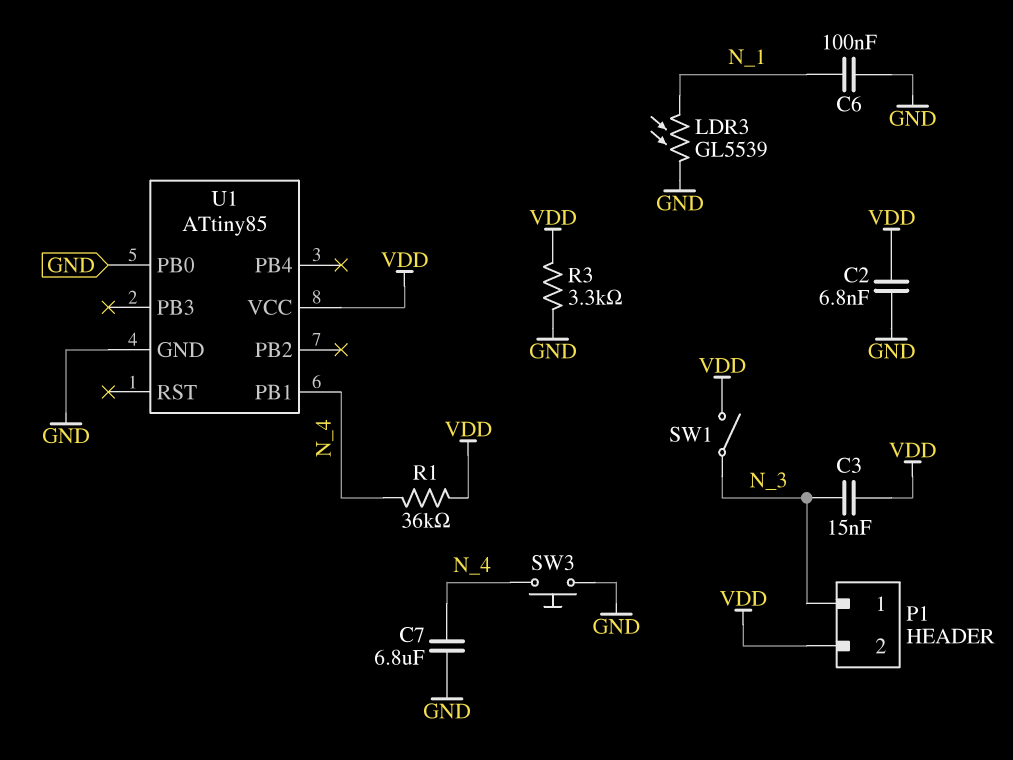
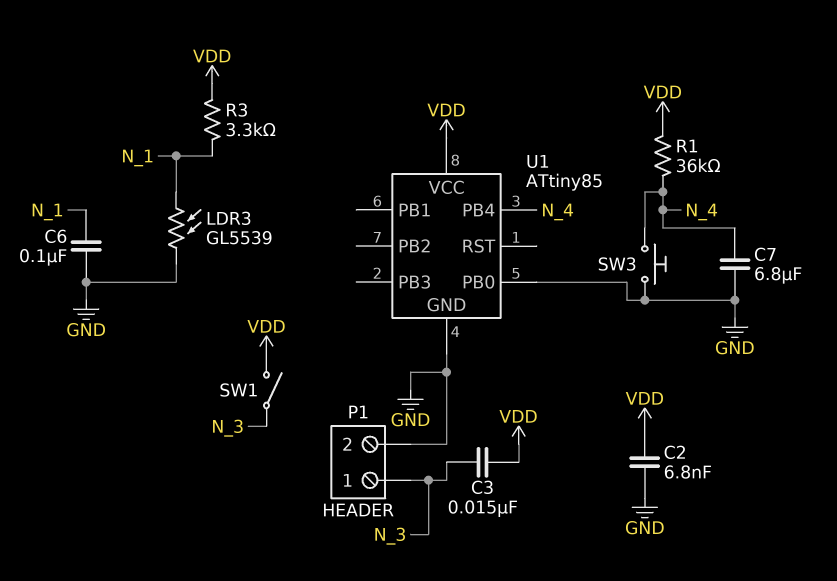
P1 pin 2: VDD -> GND
R3: 3.3k (GND, VDD) -> 3.3k (N_1, VDD)
U1 pin PB1: N_4 -> none
U1 pin PB4: none -> N_4

